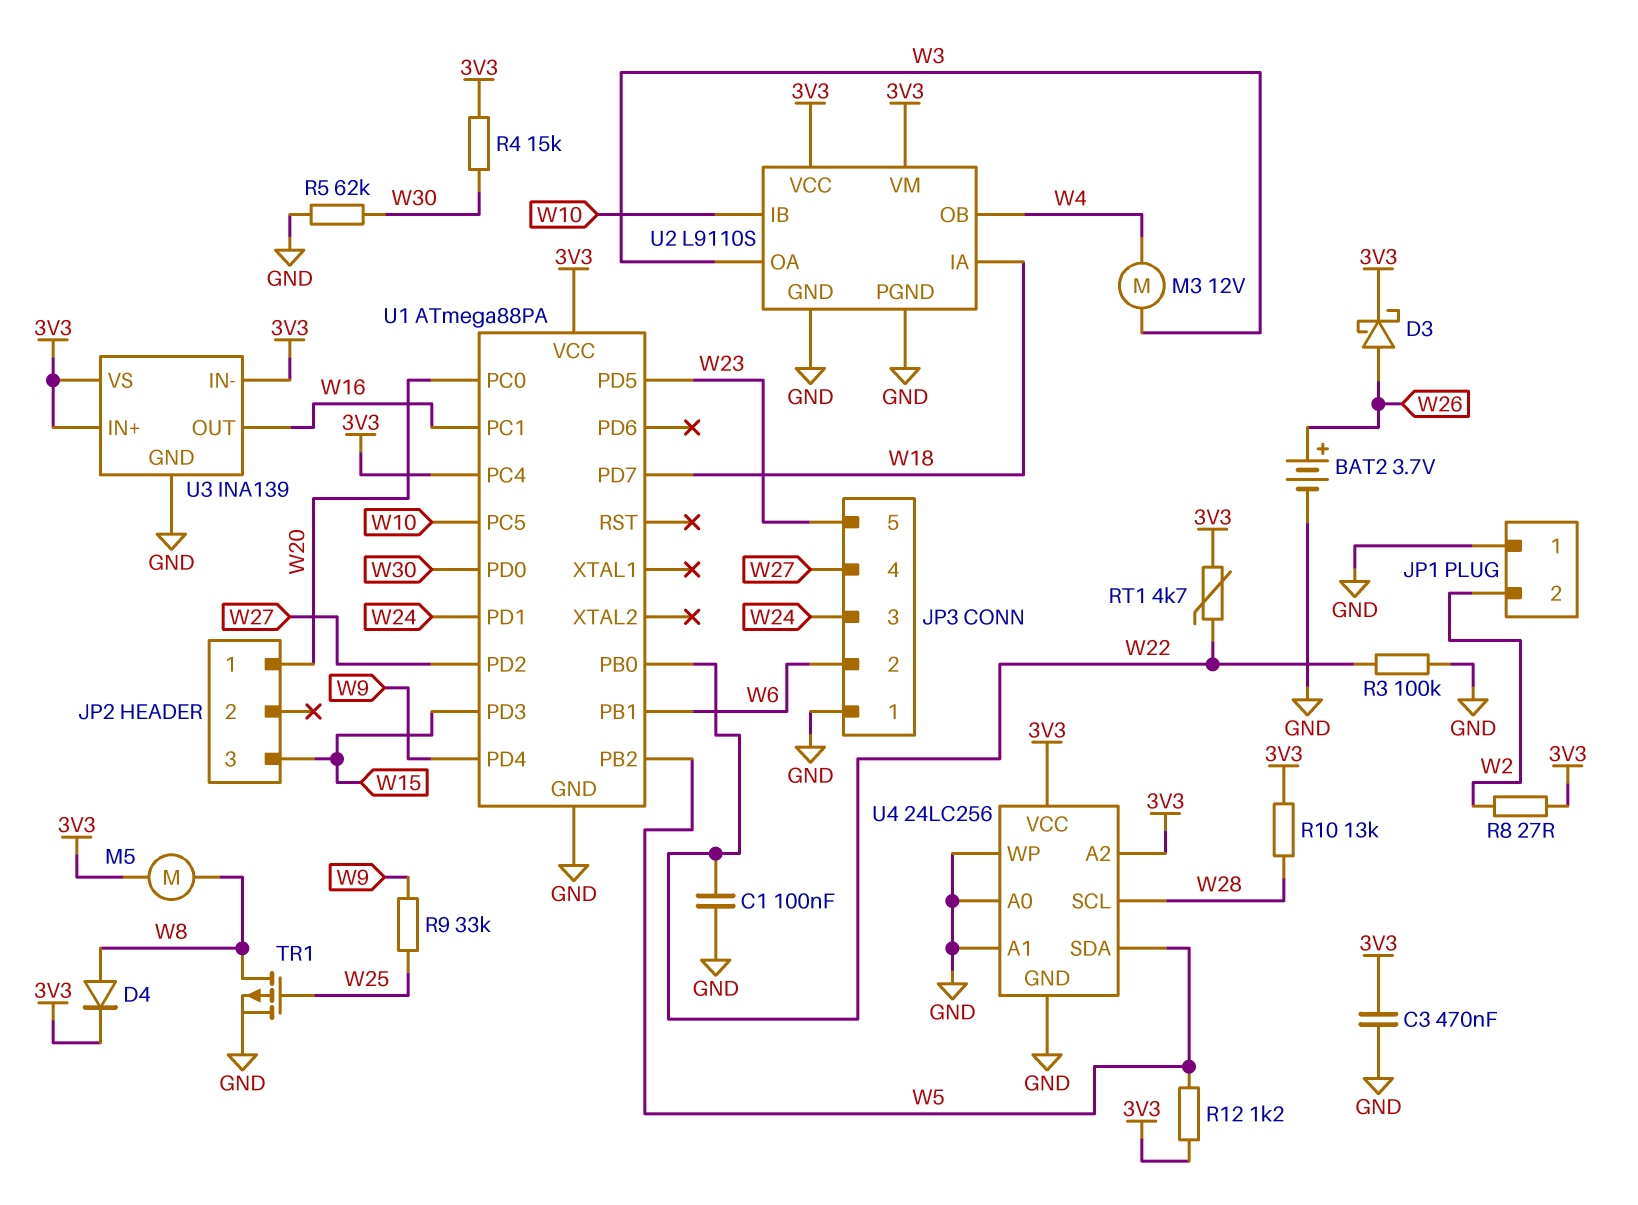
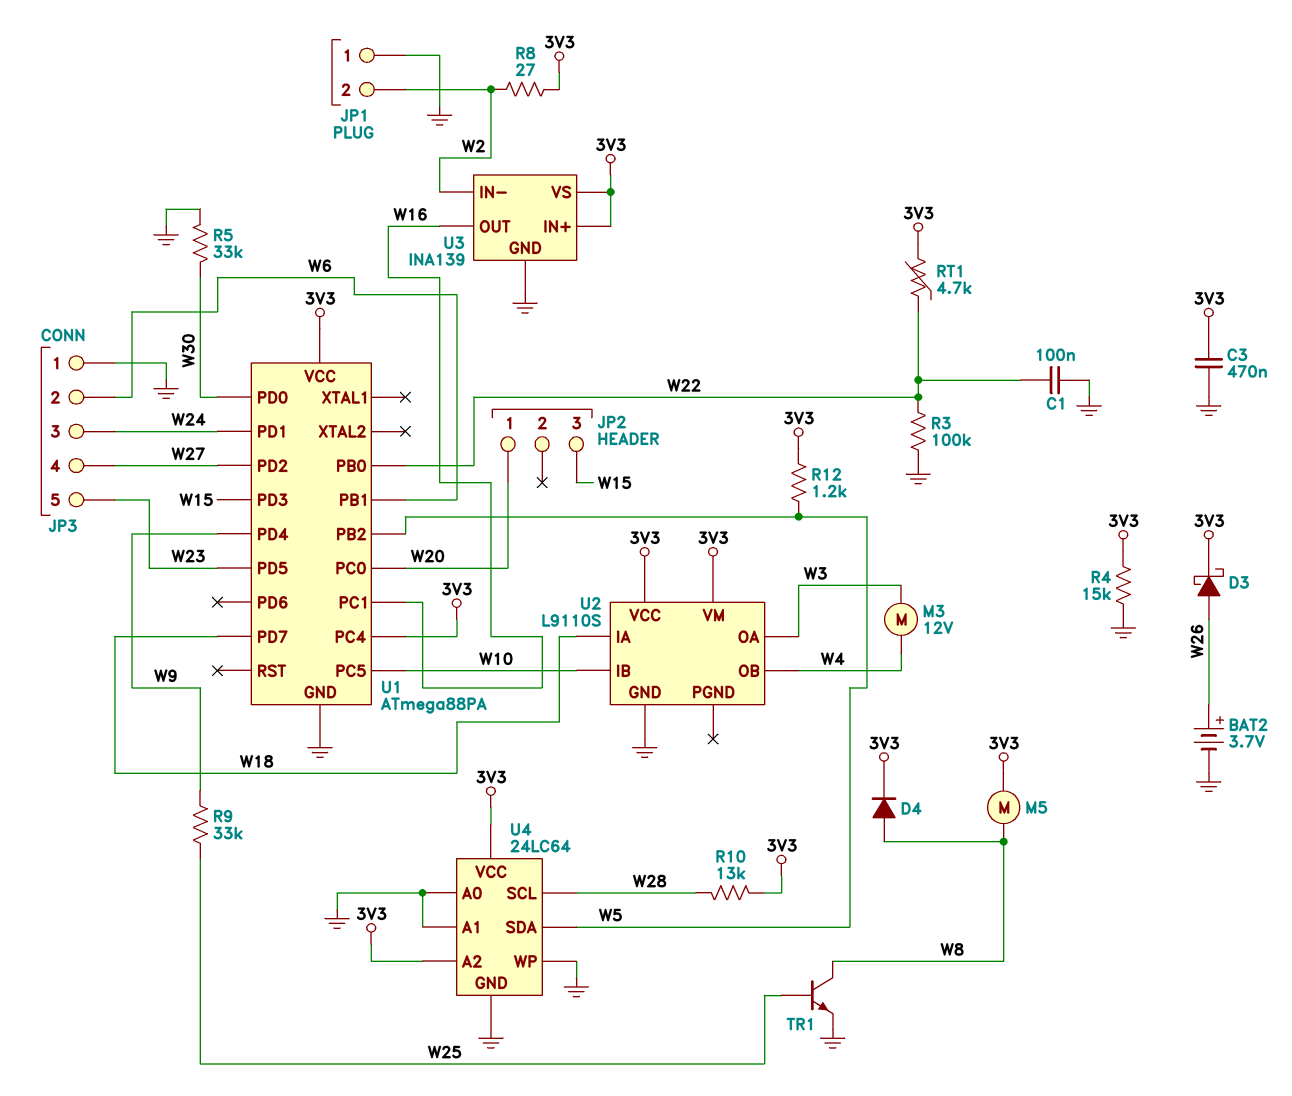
R4: 15k (3V3, W30) -> 15k (3V3, GND)
R5: 62k (GND, W30) -> 33k (GND, W30)
TR1: PMOS (G W25, D W8, S GND) -> NPN (B W25, C W8, E GND)
U2 pin PGND: GND -> none
U3 pin IN-: 3V3 -> W2
U4: 24LC256 -> 24LC64

